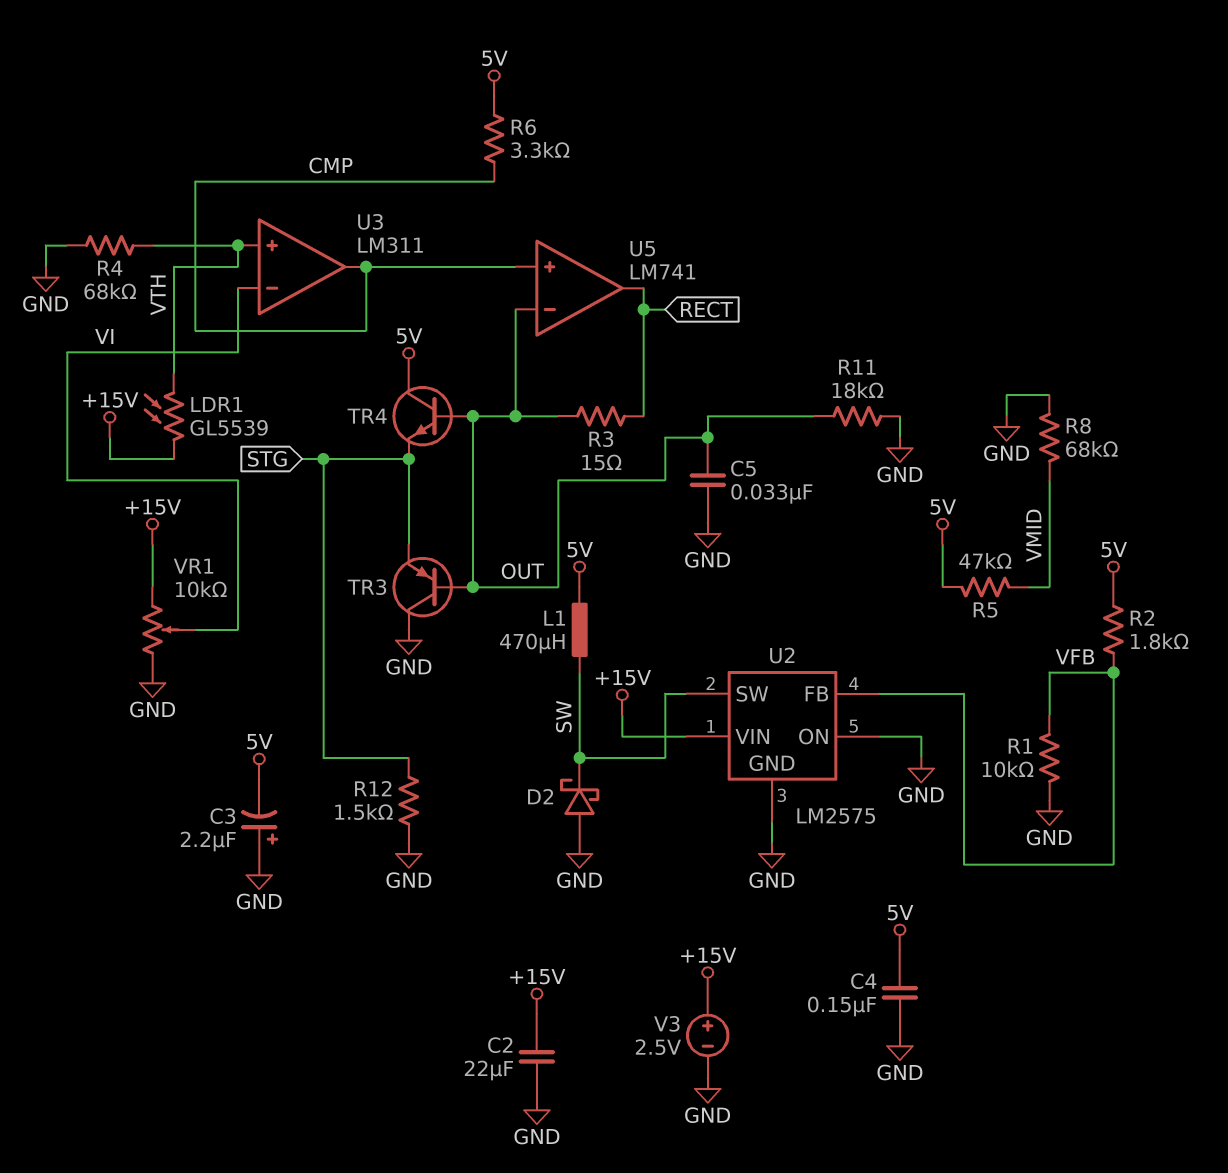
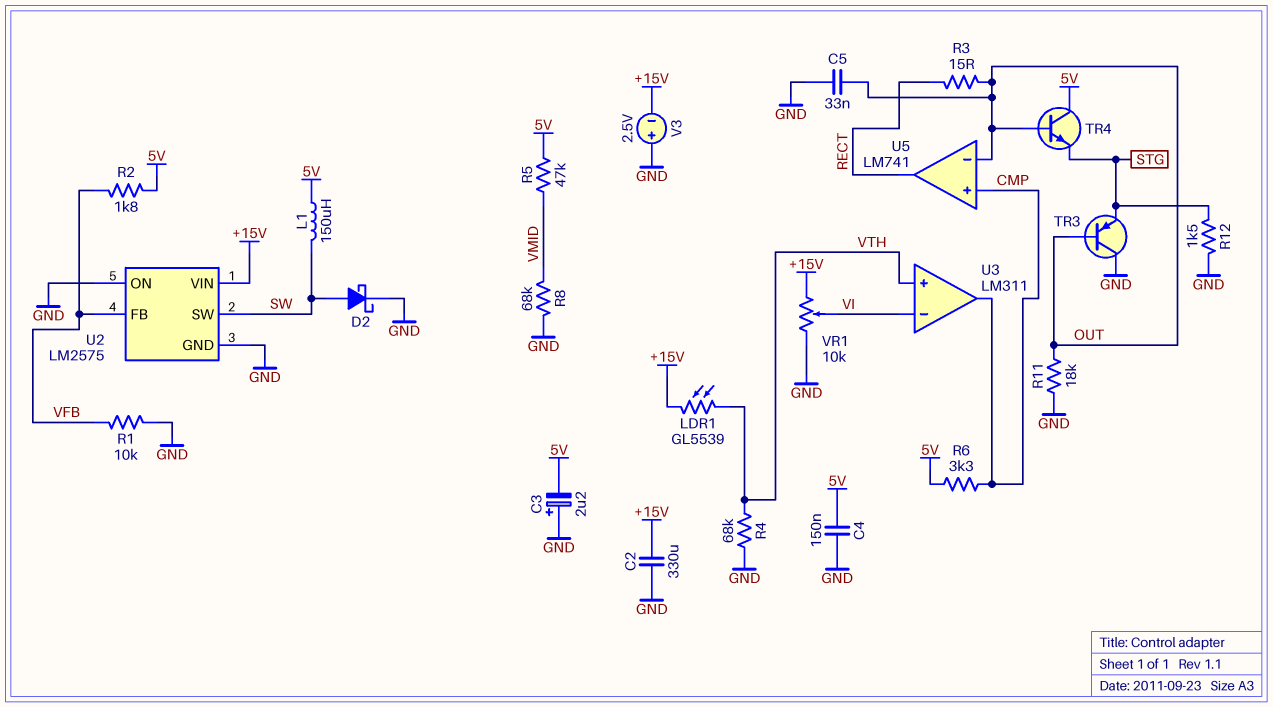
C2: 22uF (+15V, GND) -> 330uF (+15V, GND)
D2: schottky (A GND, K SW) -> schottky (A SW, K GND)
L1: 470uH (5V, SW) -> 150uH (5V, SW)
V3: 2.5V (plus +15V, minus GND) -> 2.5V (plus GND, minus +15V)

